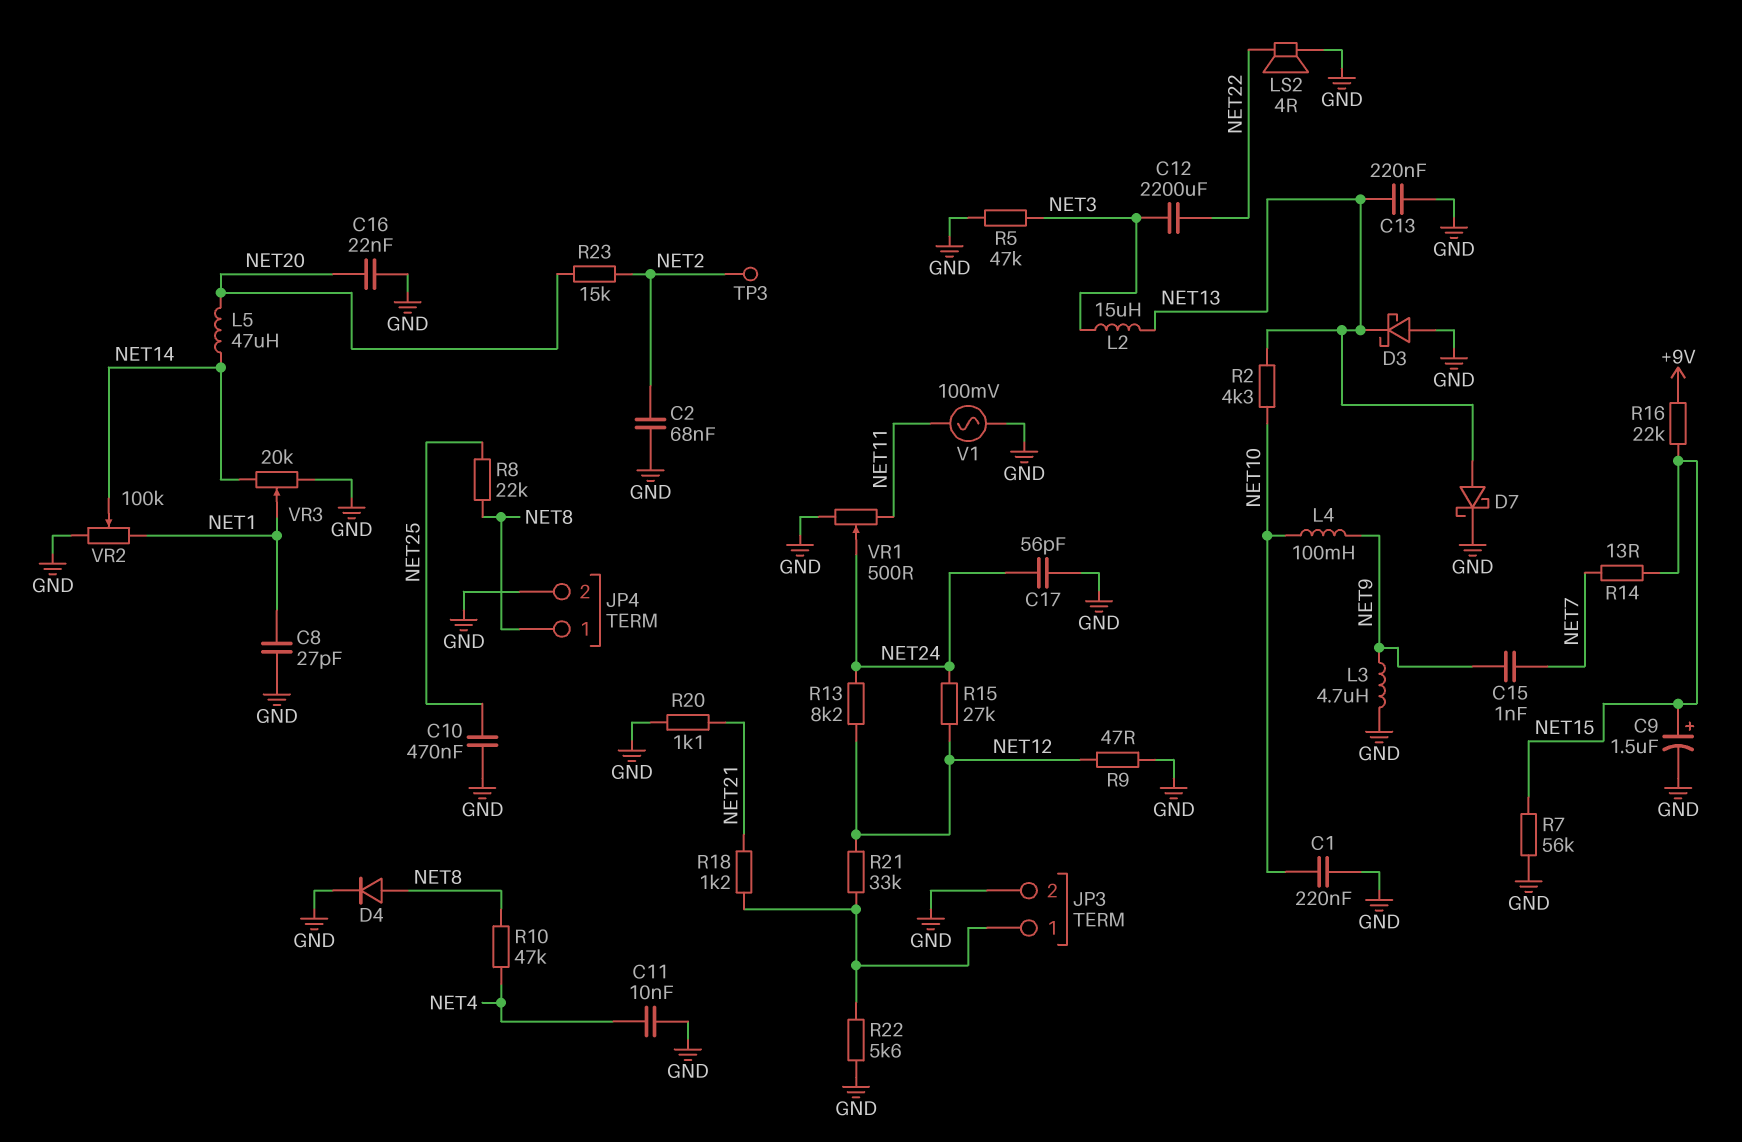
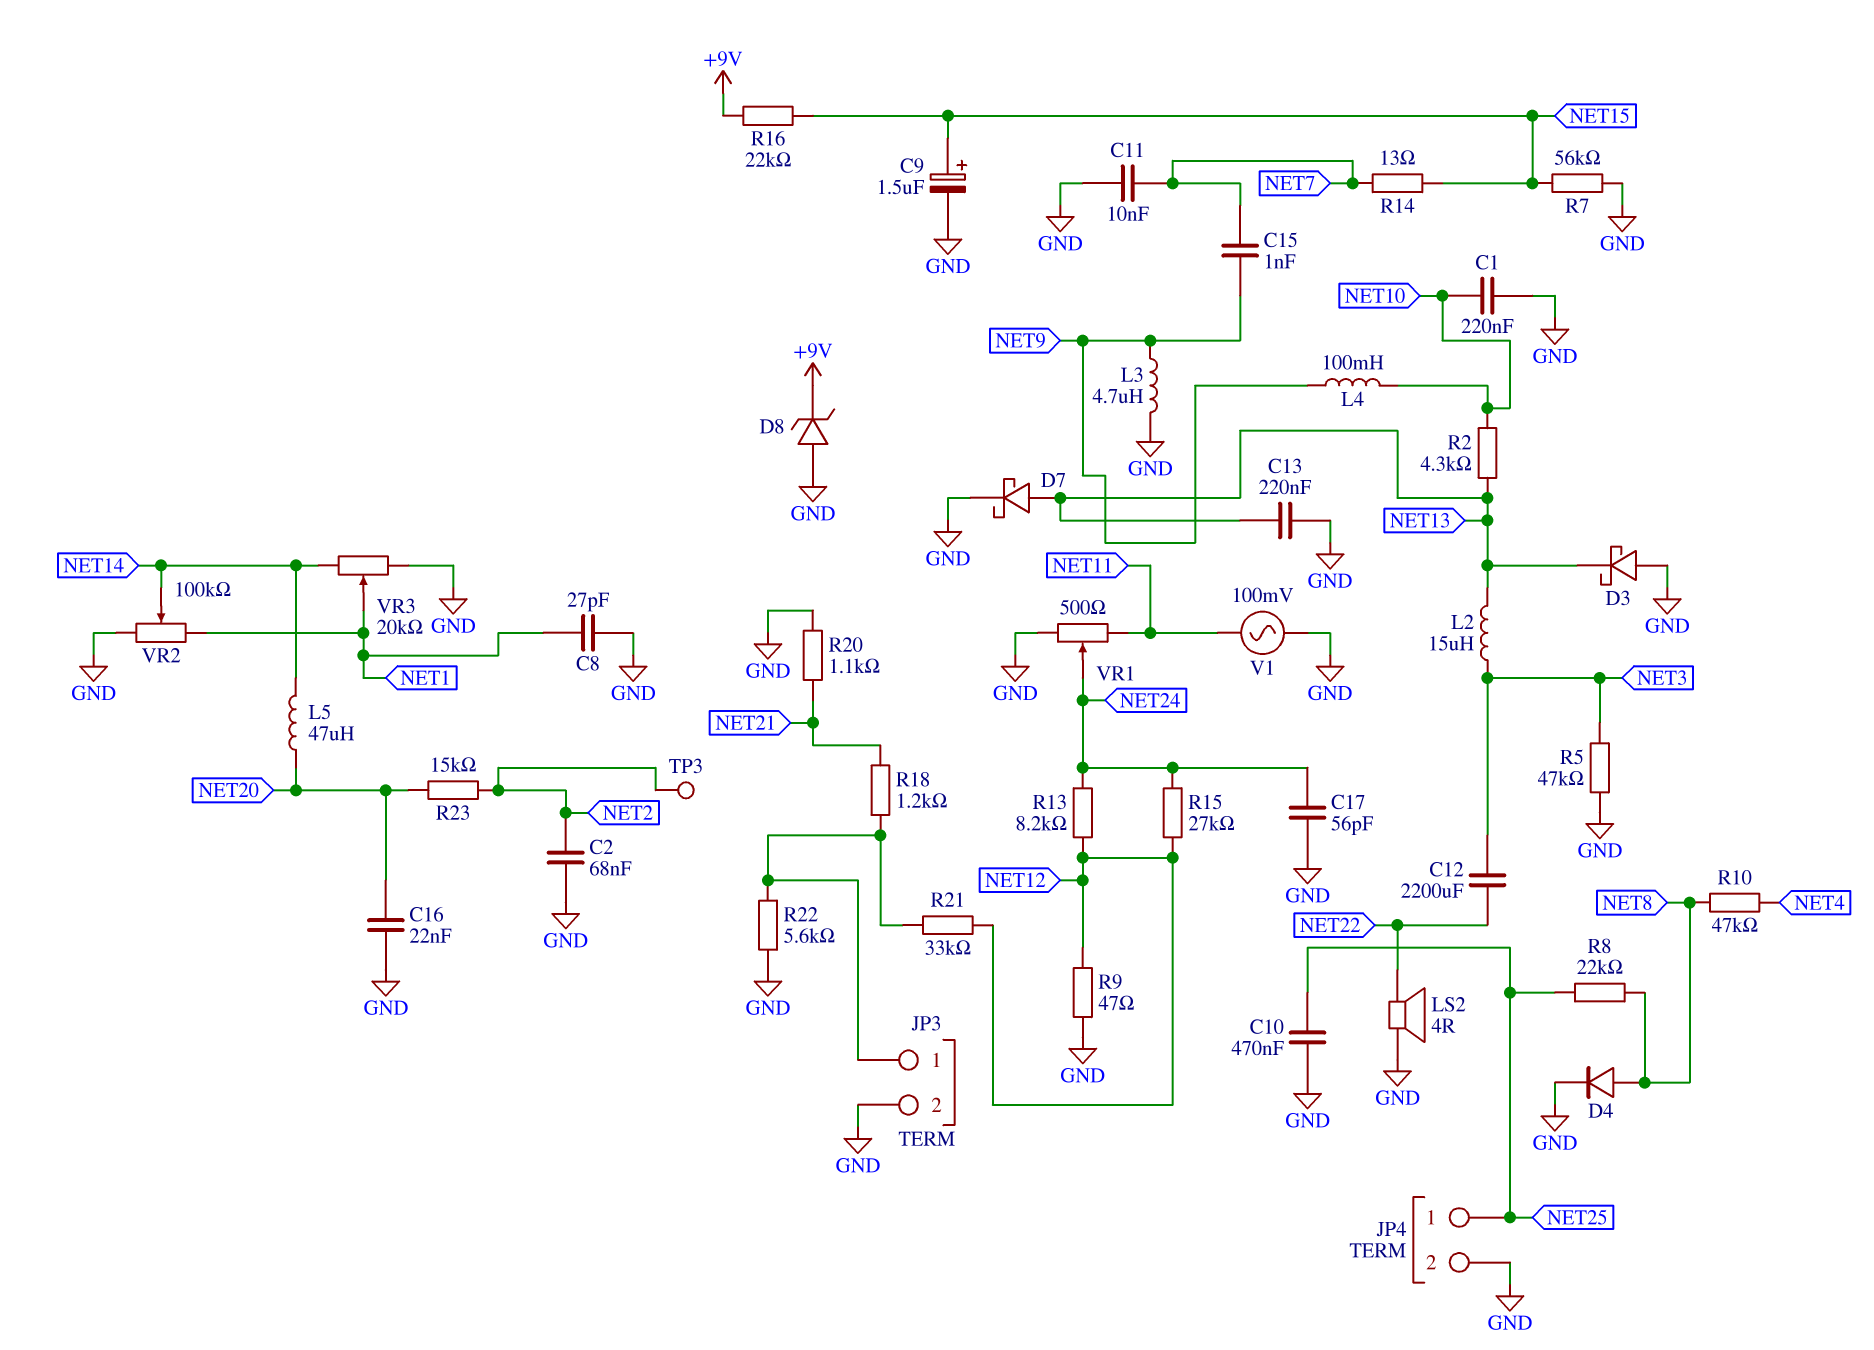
C11: 10nF (GND, NET4) -> 10nF (GND, NET7)
D8: none -> zener (A GND, K +9V)
JP4 pin 1: NET8 -> NET25

